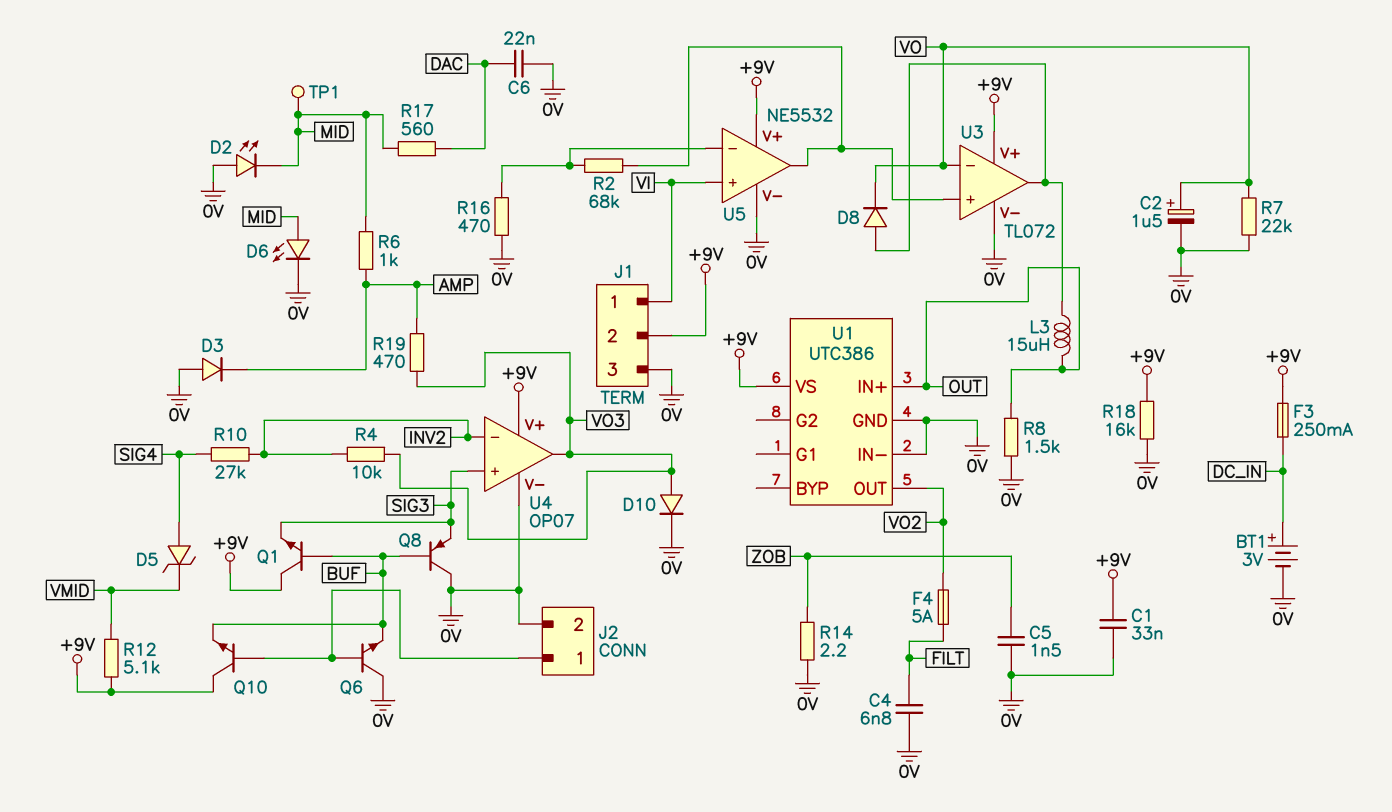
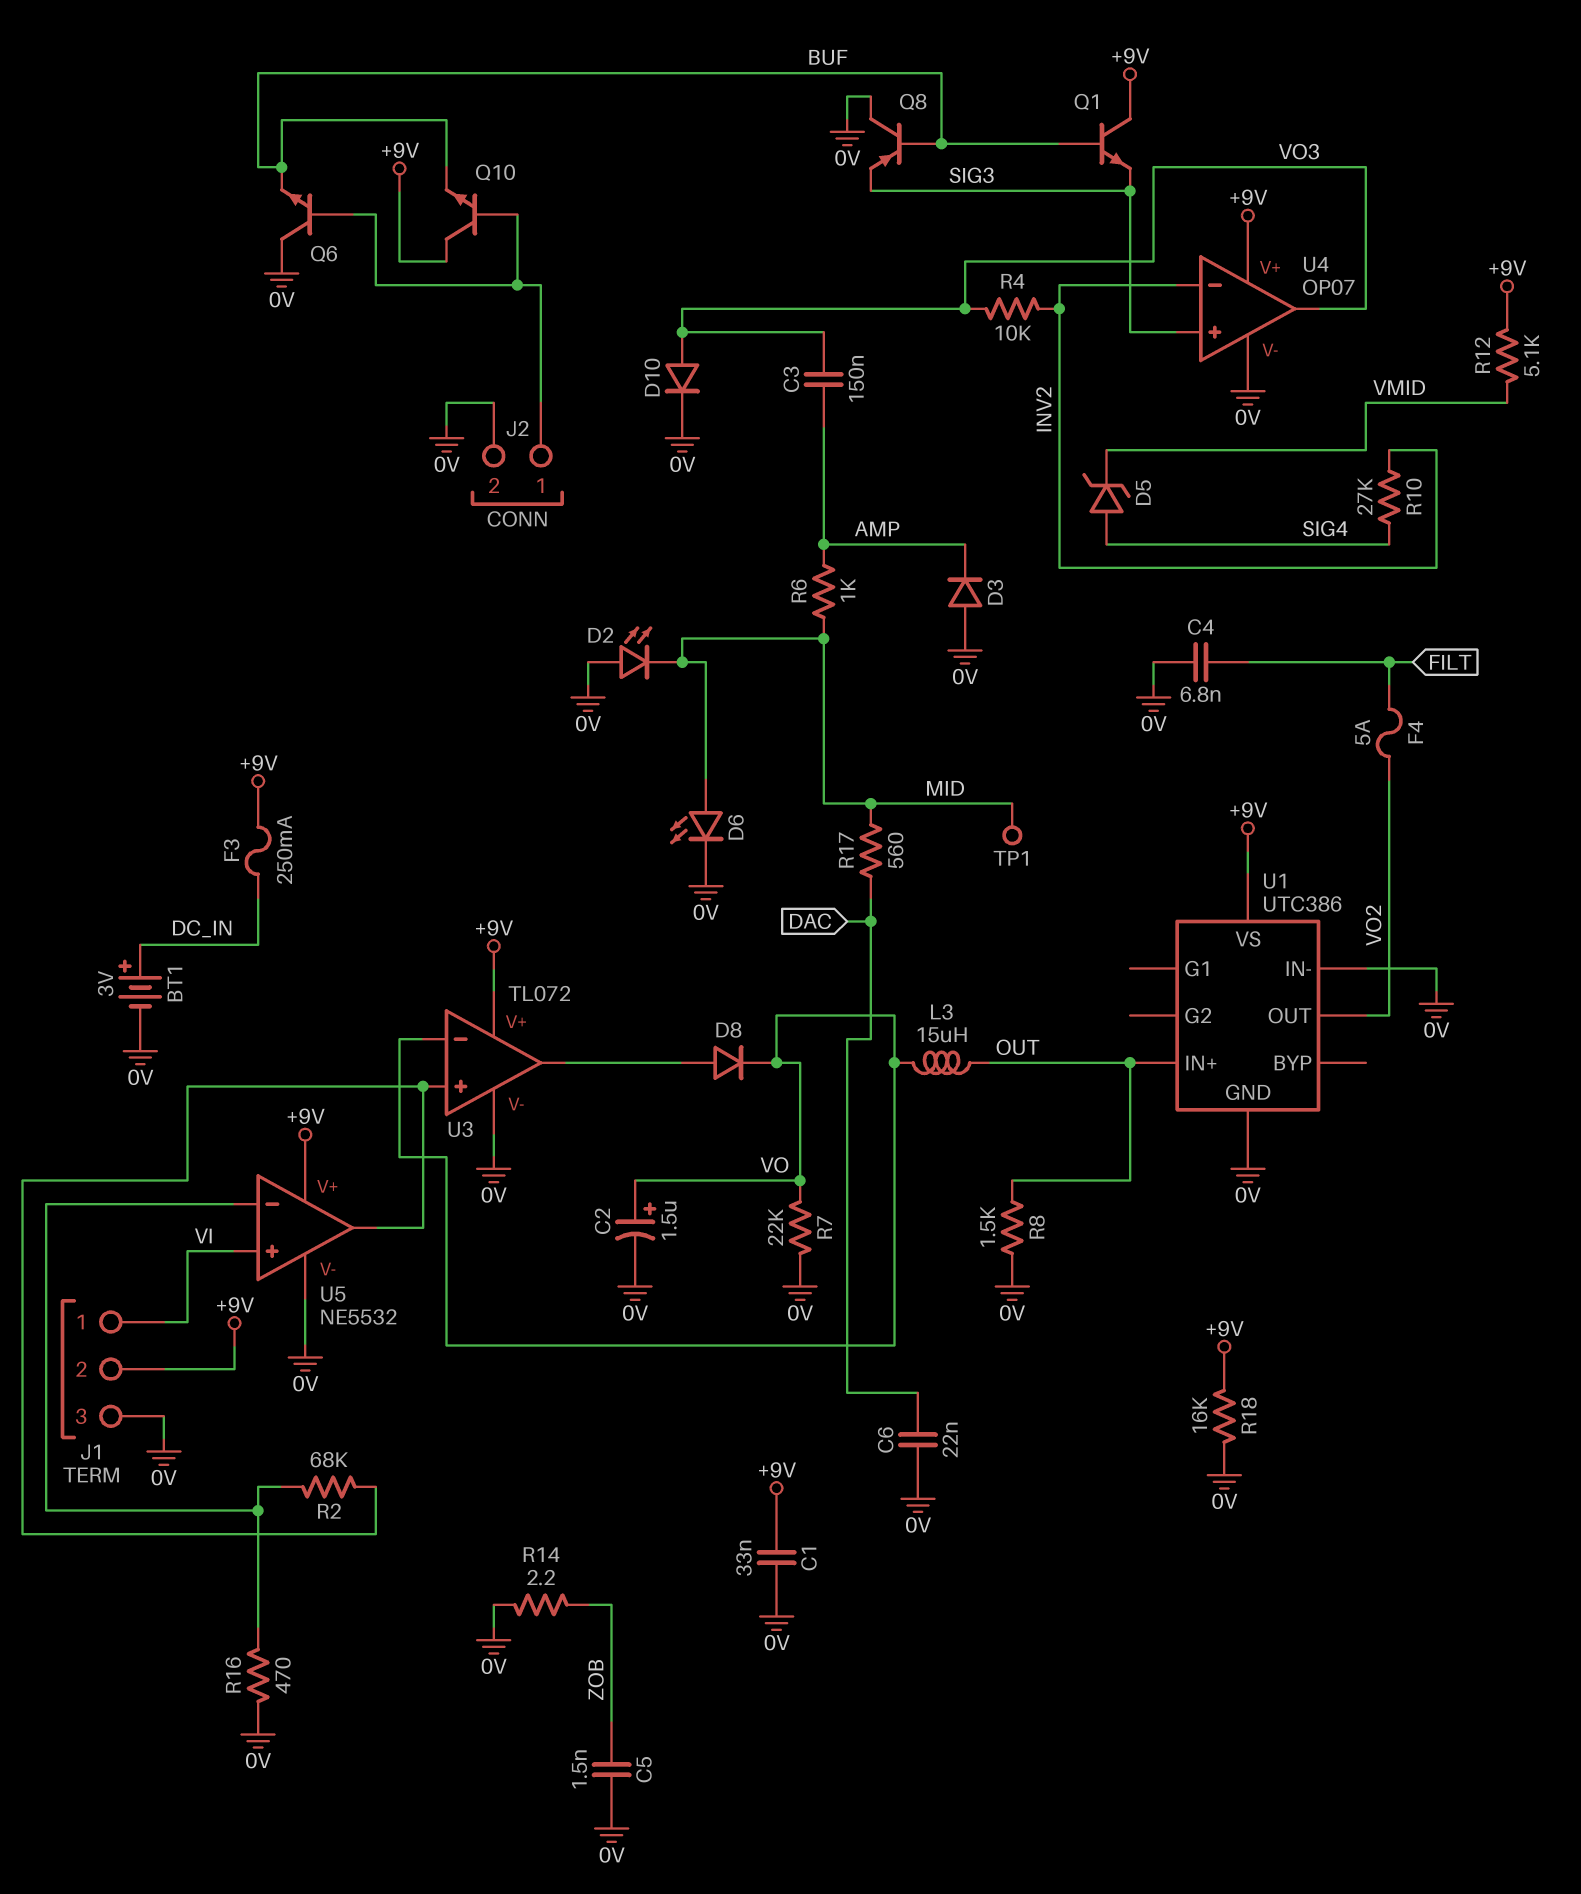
C3: none -> 150nF (AMP, VO3)
L3: 15uH (OUT, U3/out) -> 15uH (OUT, VO)
R19: 470 (AMP, VO3) -> none

